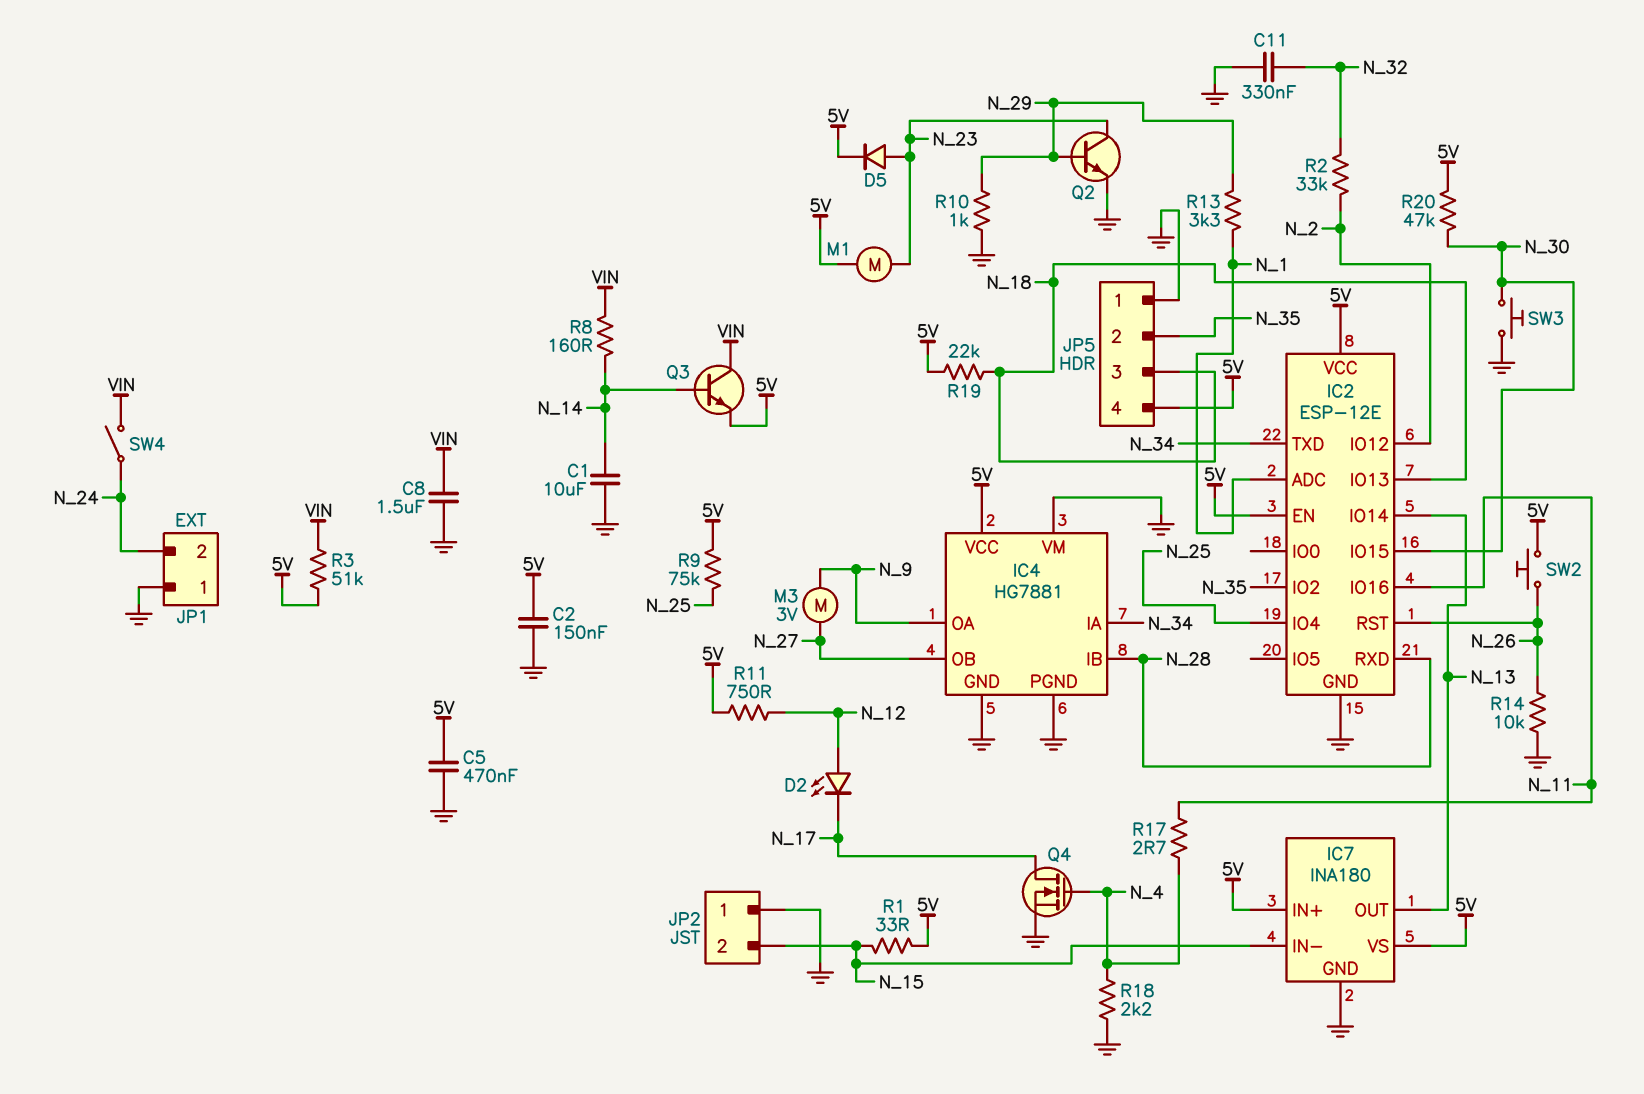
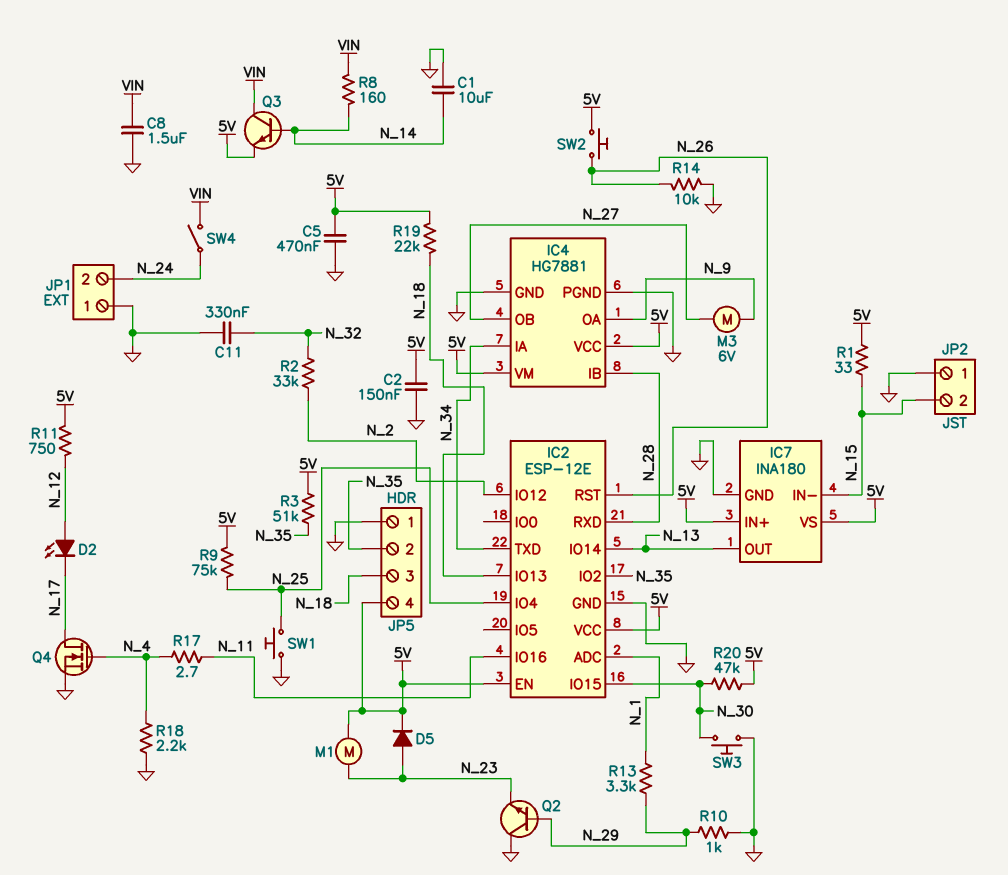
IC4 pin VM: GND -> 5V
M3: motor 3V (N_9, N_27) -> motor 6V (N_9, N_27)
Q2: NPN (B N_29, C N_23, E GND) -> NPN (B N_29, C GND, E N_23)
R3: 51k (5V, VIN) -> 51k (5V, N_35)
SW1: none -> button (GND, N_25)

